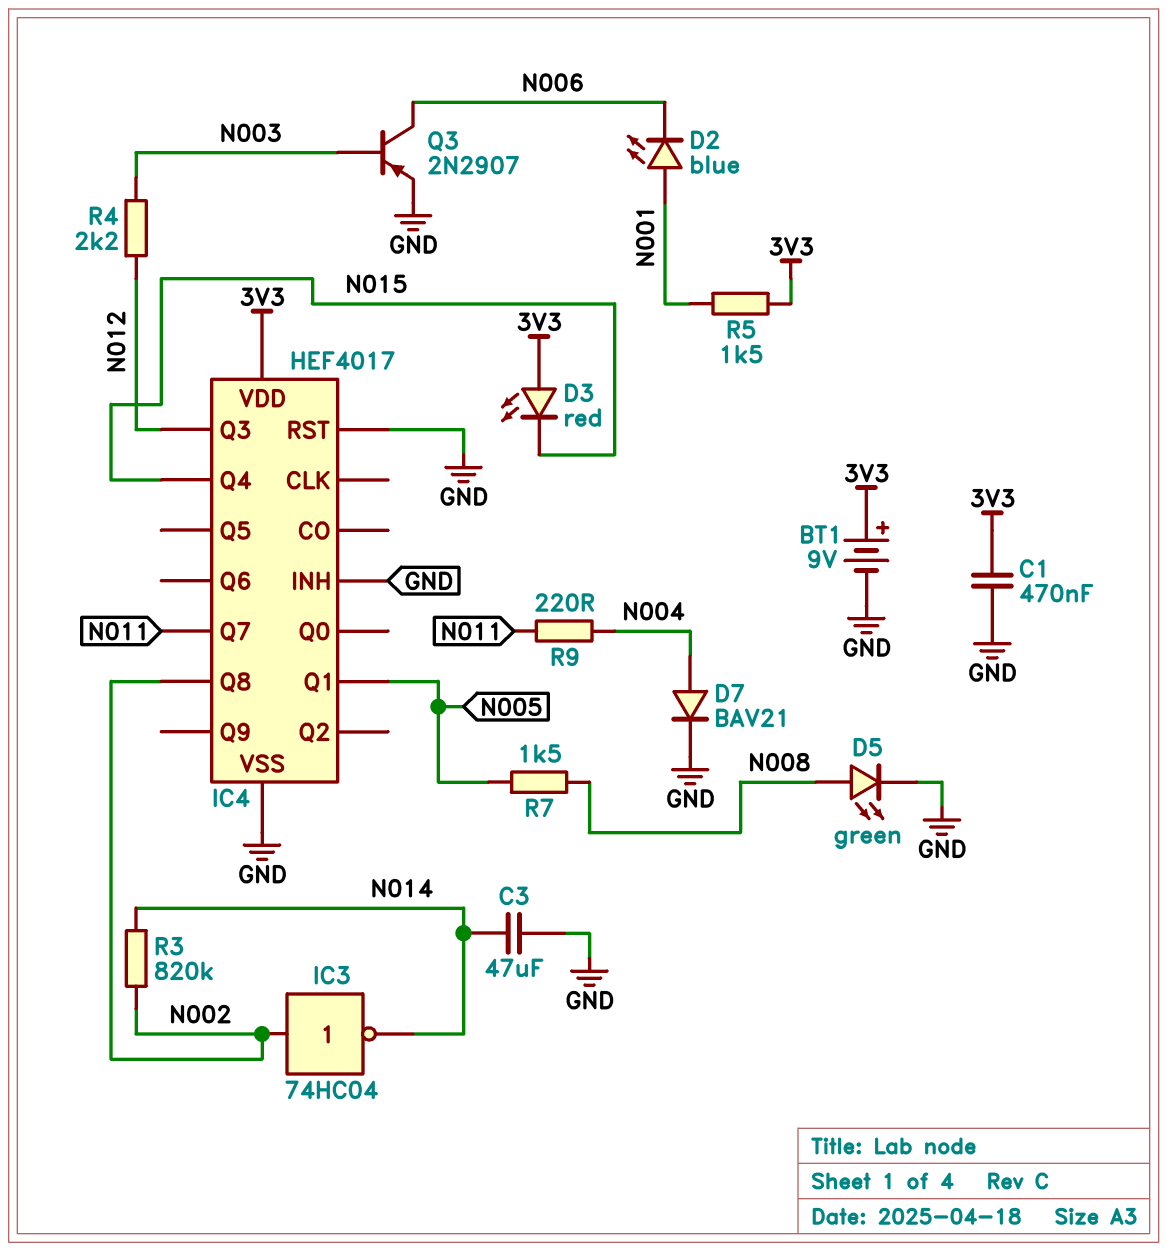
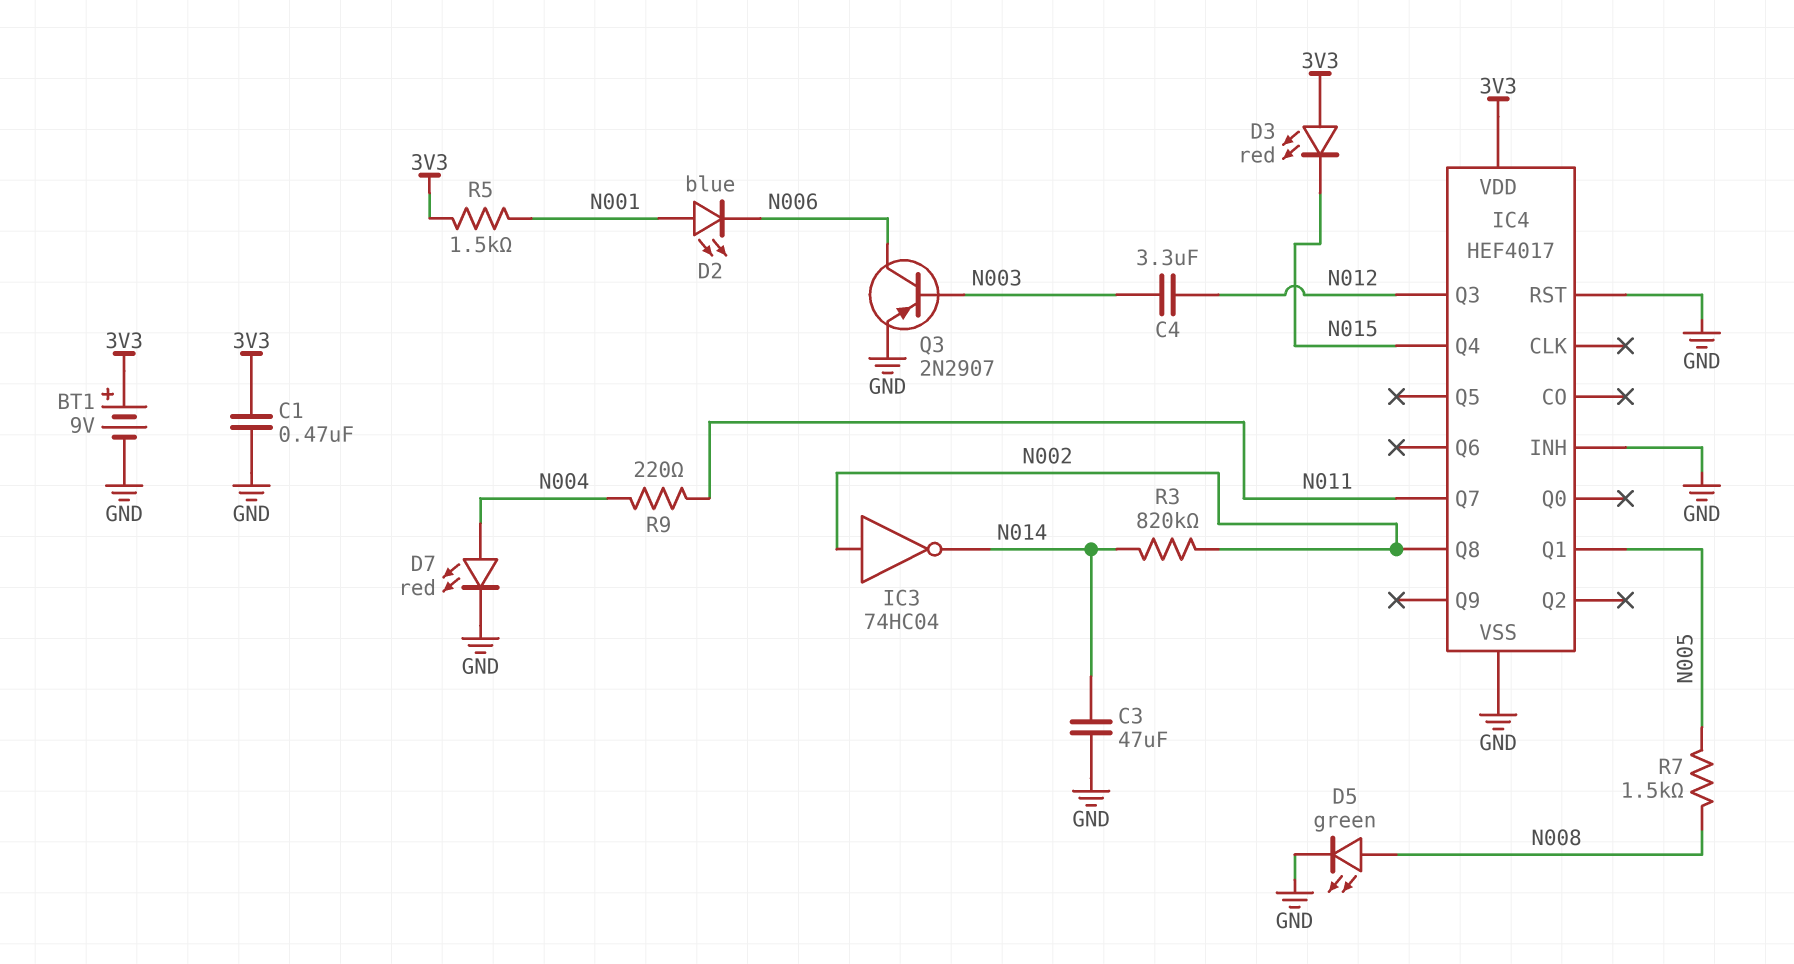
C4: none -> 3.3uF (N003, N012)
D7: diode BAV21 (A N004, K GND) -> LED red (A N004, K GND)
R4: 2.2k (N003, N012) -> none

